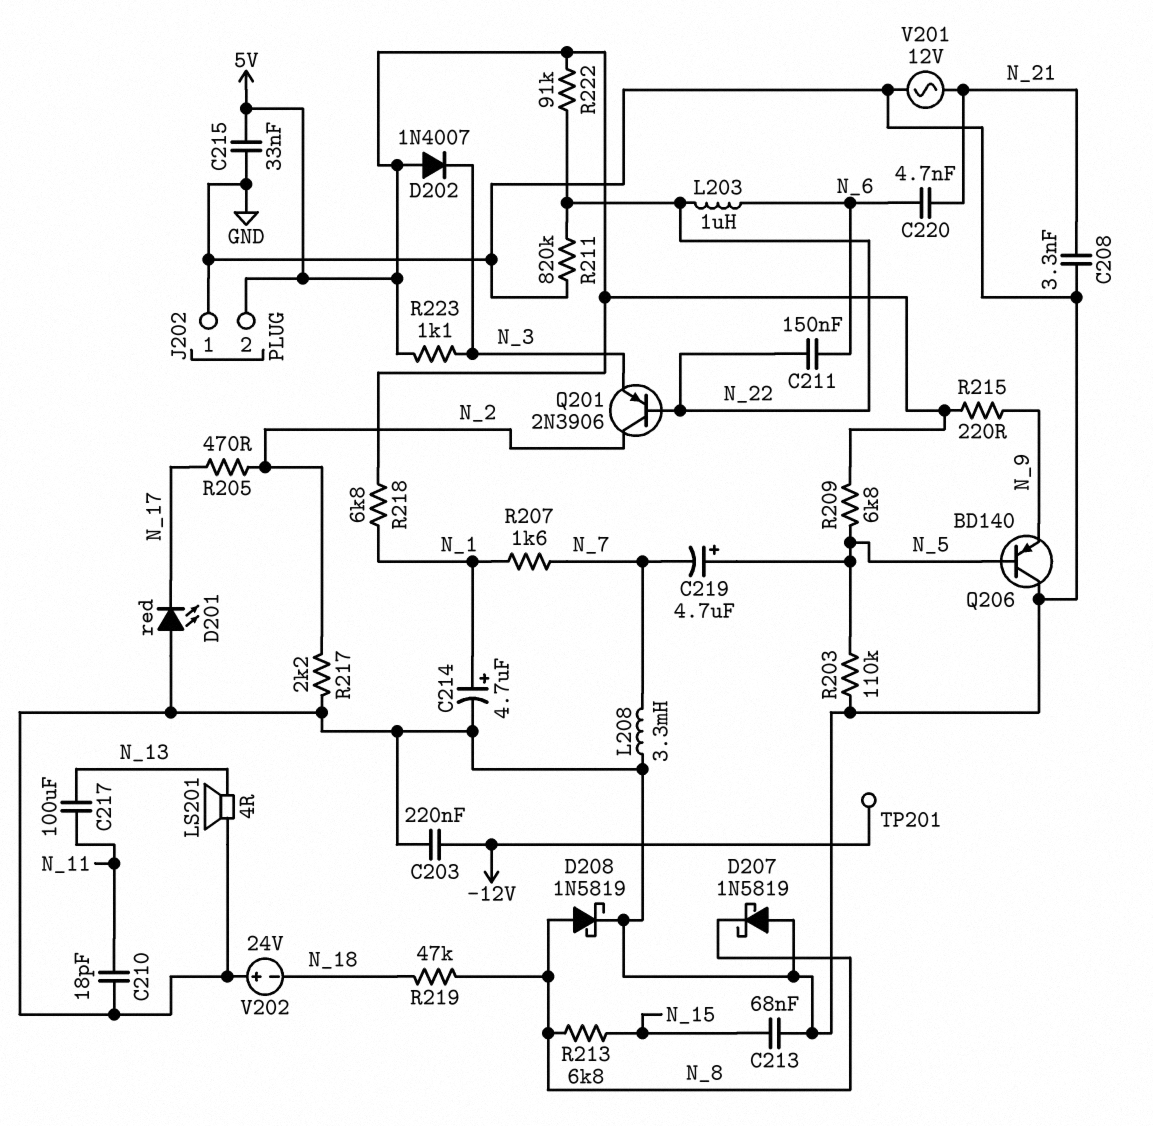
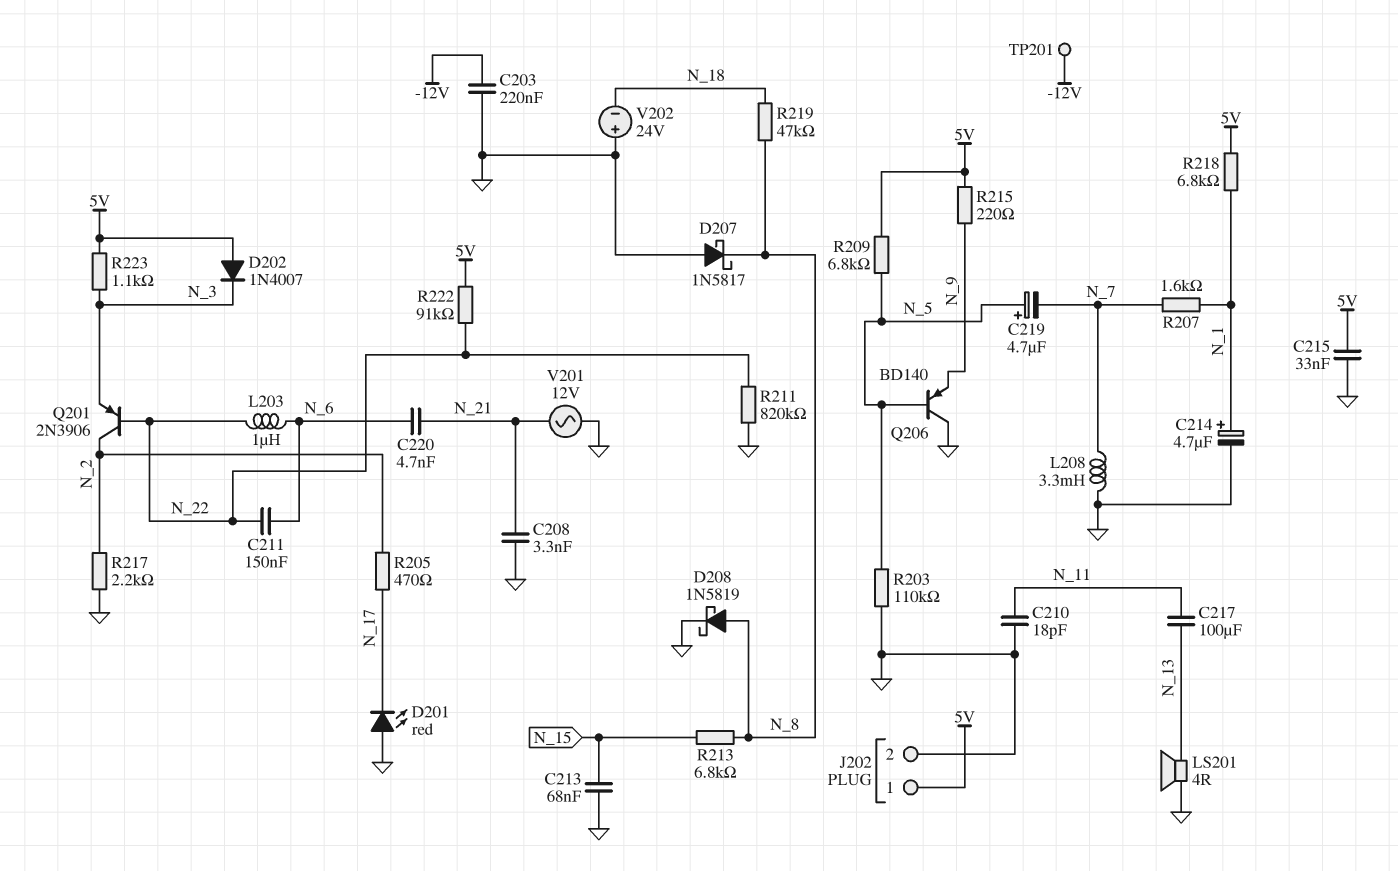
D207: schottky 1N5819 (A GND, K N_8) -> schottky 1N5817 (A GND, K N_8)
J202 pin 1: GND -> 5V
J202 pin 2: 5V -> GND

